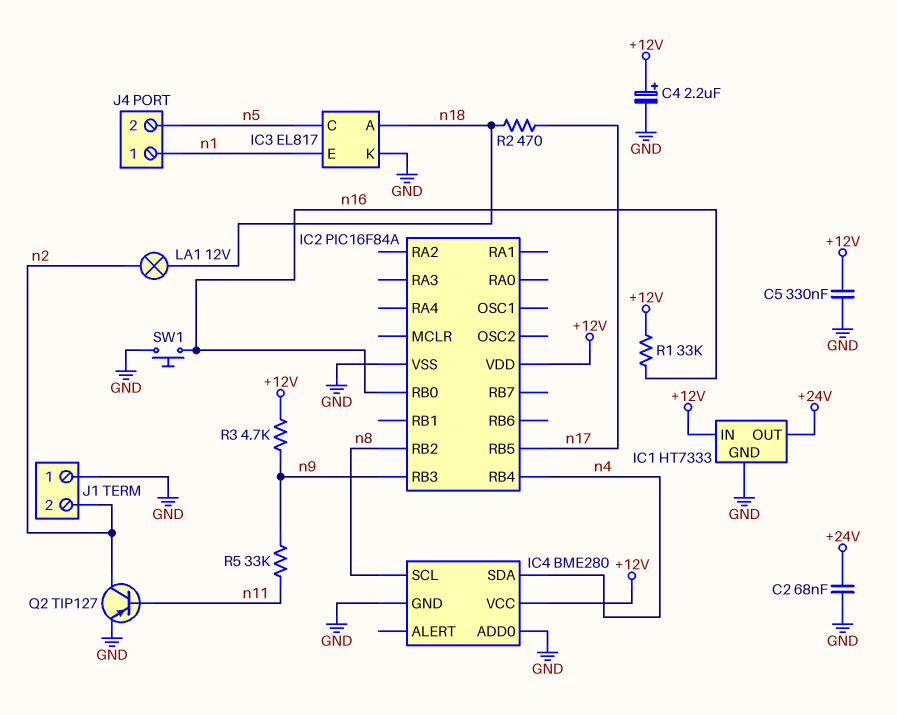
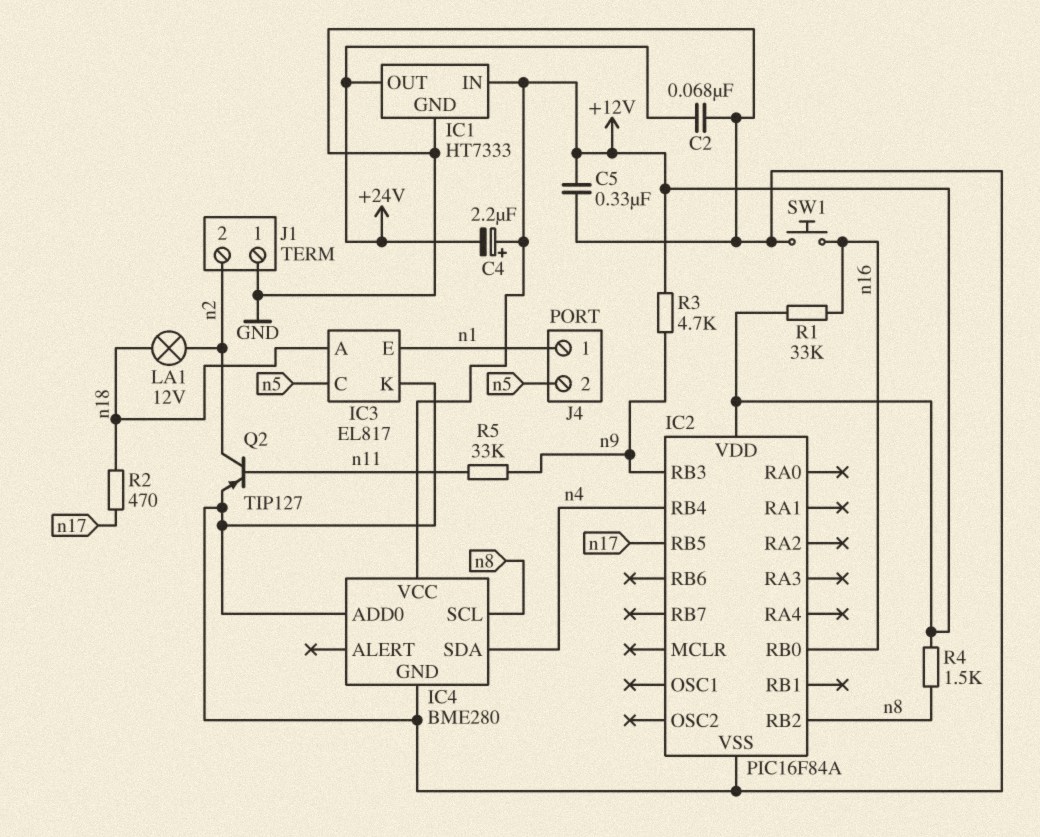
C4: 2.2uF (plus +12V, minus GND) -> 2.2uF (plus +12V, minus +24V)
R4: none -> 1.5k (+12V, n8)

